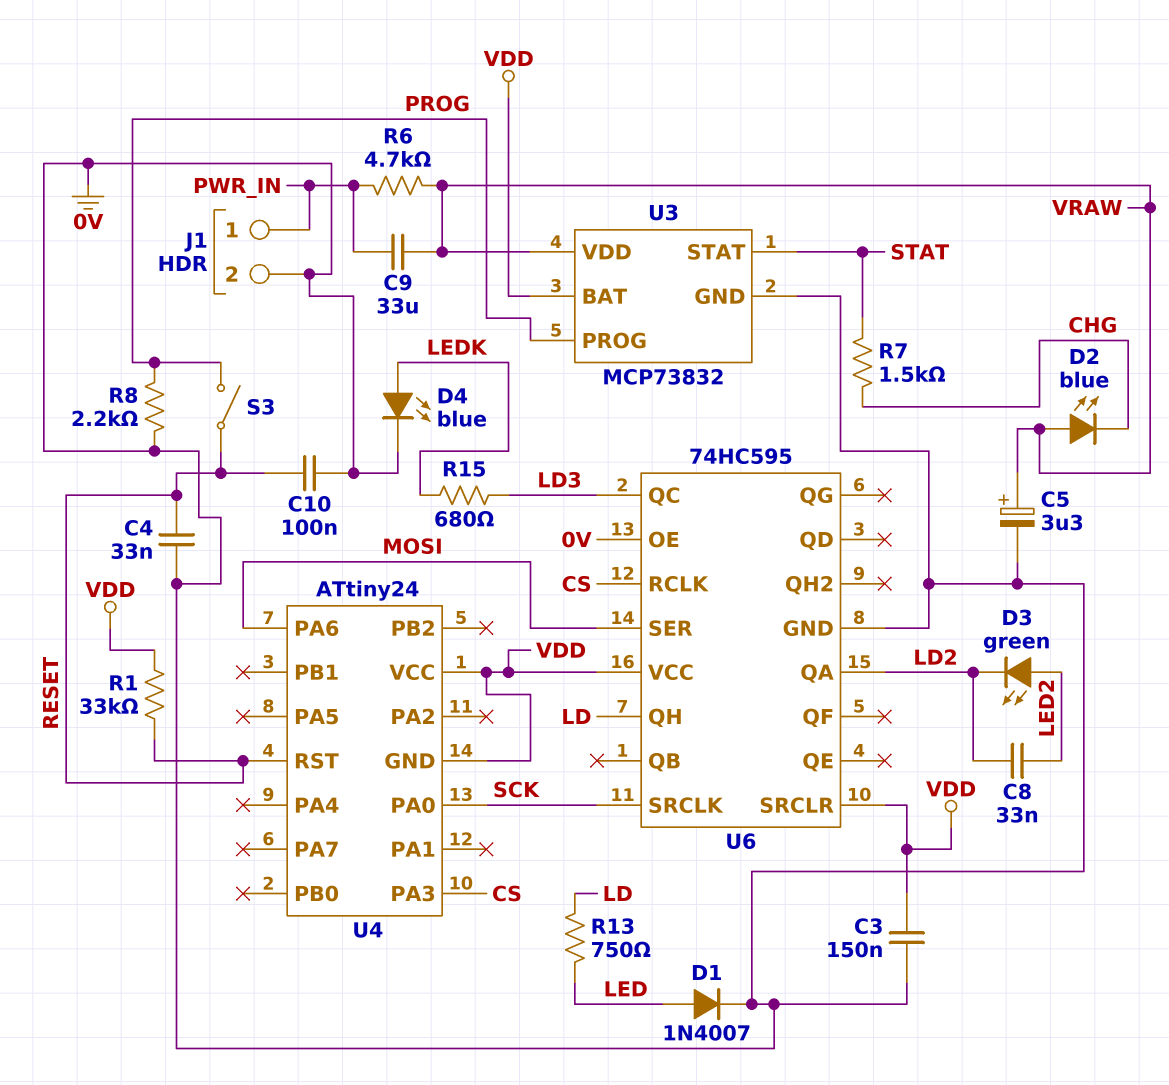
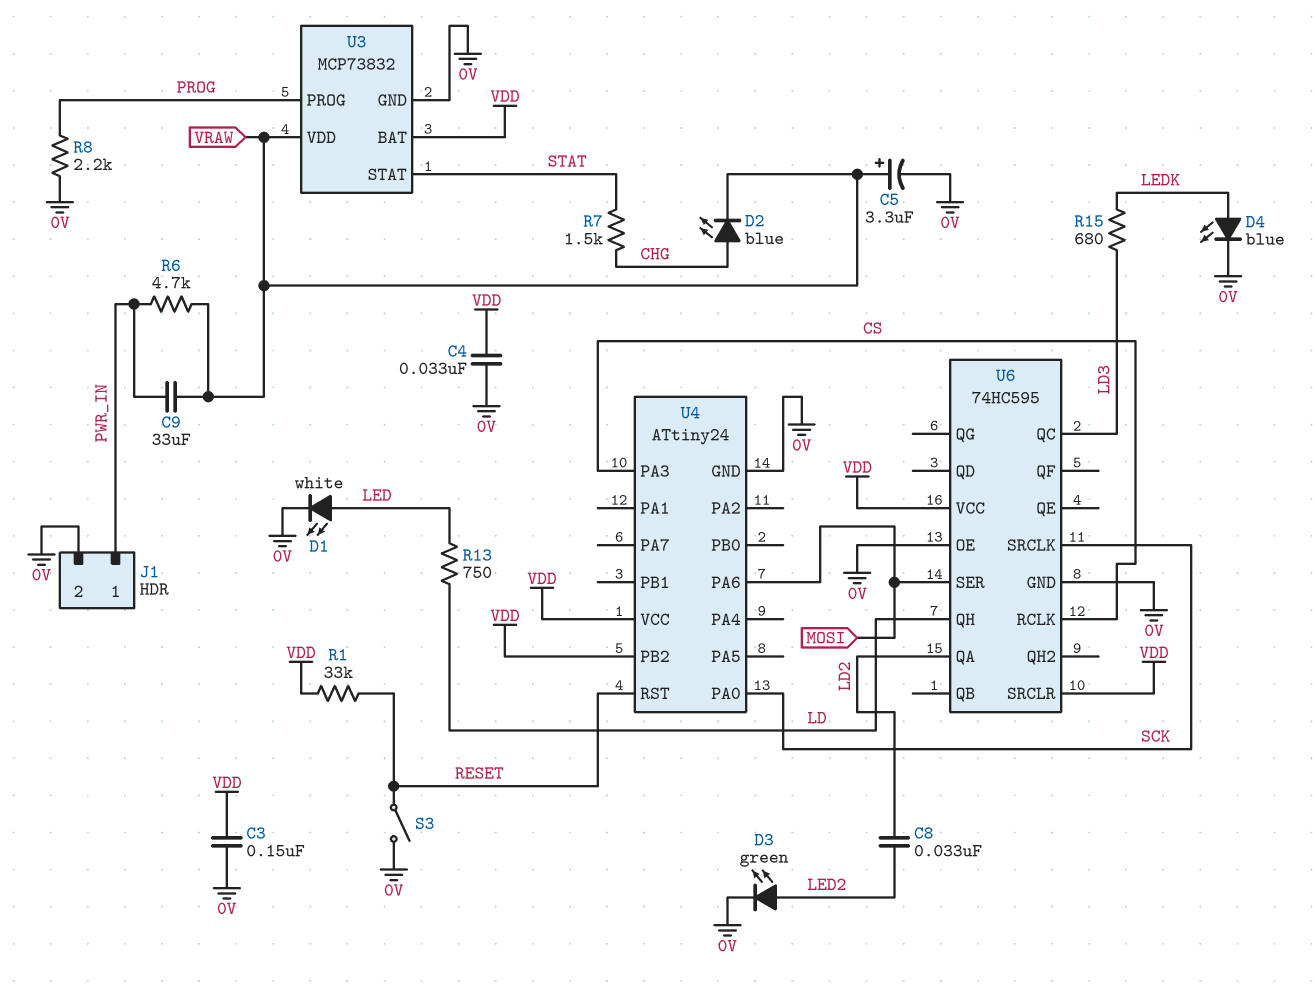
C4: 33nF (0V, RESET) -> 33nF (0V, VDD)
C10: 100nF (0V, RESET) -> none
D1: diode 1N4007 (A LED, K 0V) -> LED white (A LED, K 0V)
D2: LED blue (A VRAW, K CHG) -> LED blue (A CHG, K VRAW)
D3: LED green (A LED2, K LD2) -> LED green (A LED2, K 0V)
S3: switch (PROG, RESET) -> switch (0V, RESET)
U4 pin GND: VDD -> 0V
U4 pin PB2: none -> VDD

